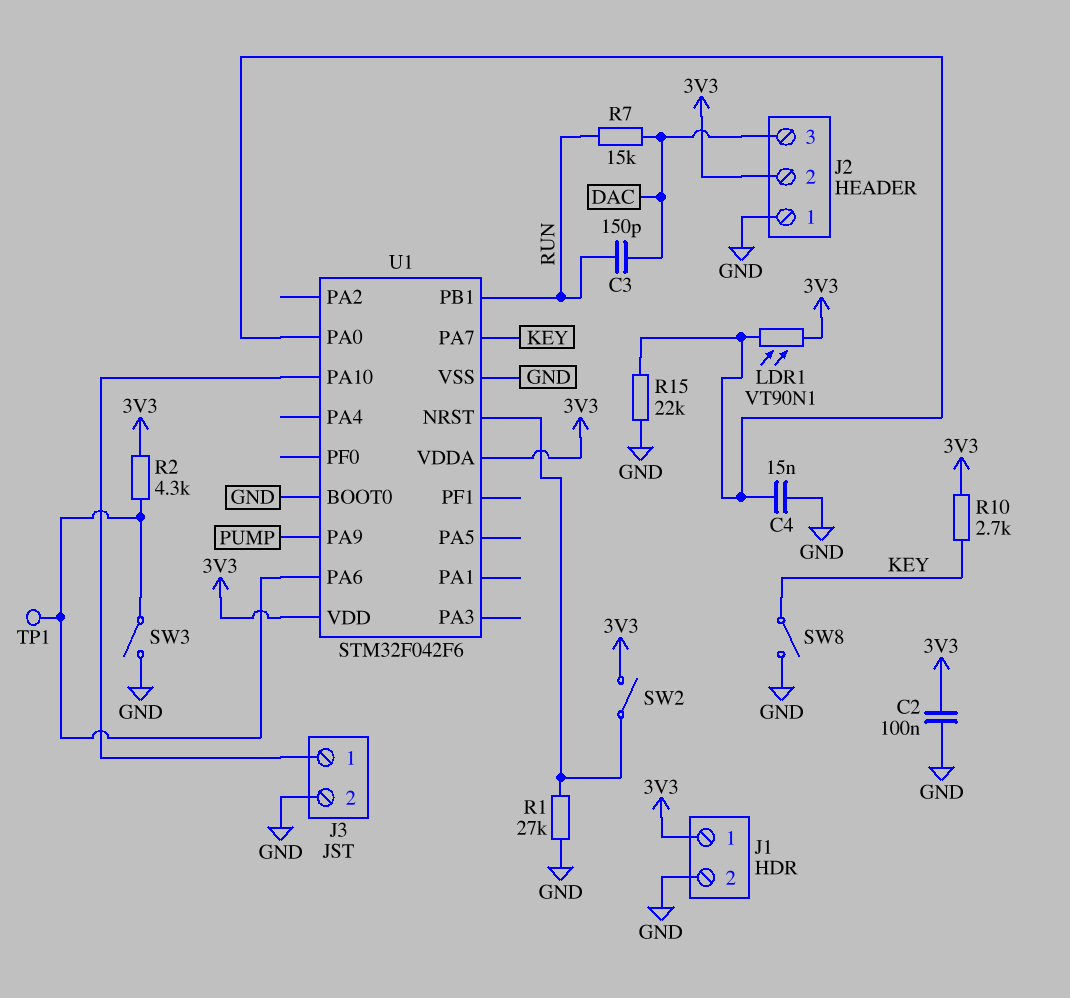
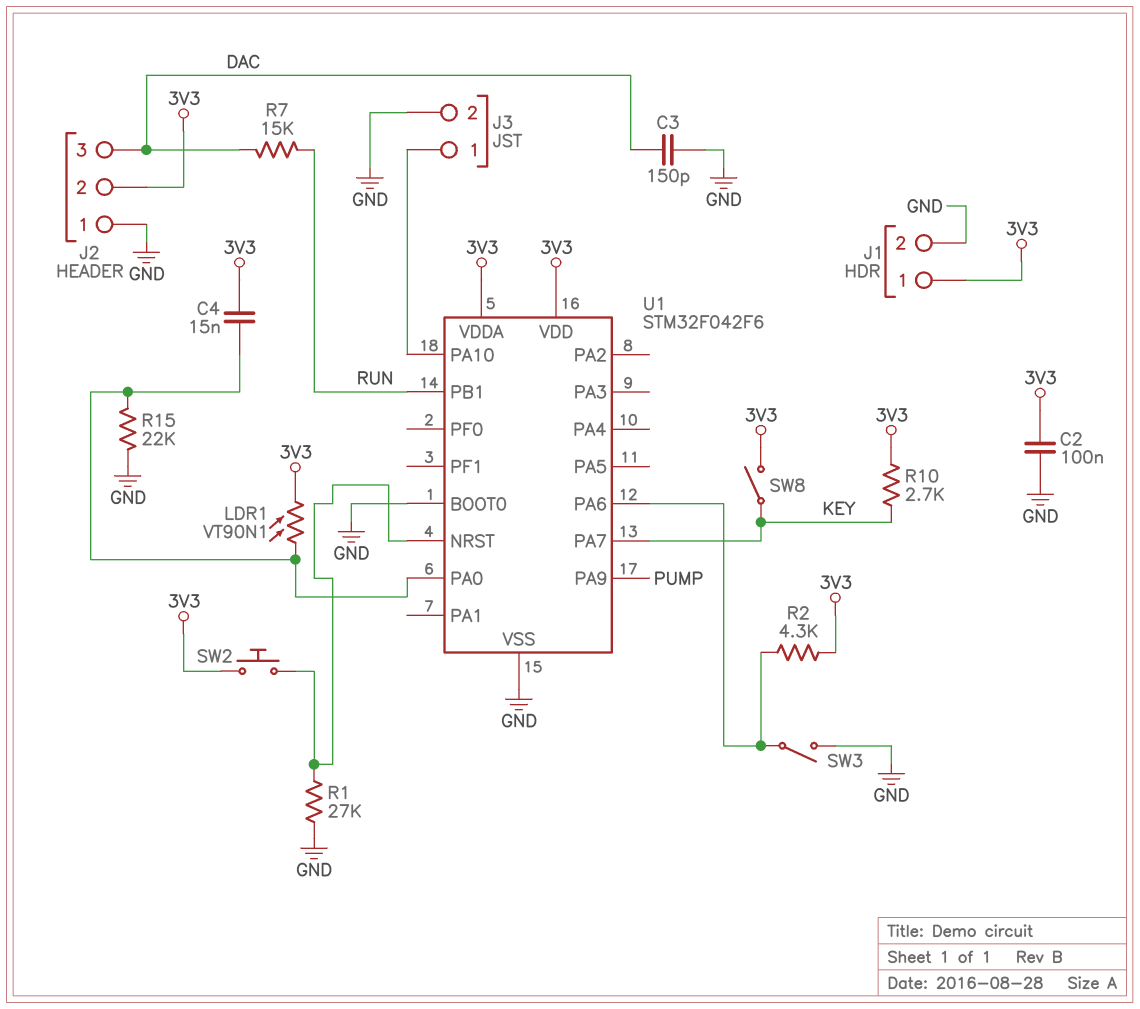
C3: 150pF (DAC, RUN) -> 150pF (DAC, GND)
C4: 15nF (GND, U1/PA0) -> 15nF (3V3, U1/PA0)
SW2: switch (3V3, U1/NRST) -> button (3V3, U1/NRST)
SW8: switch (GND, KEY) -> switch (3V3, KEY)
TP1: test point (U1/PA6) -> none

